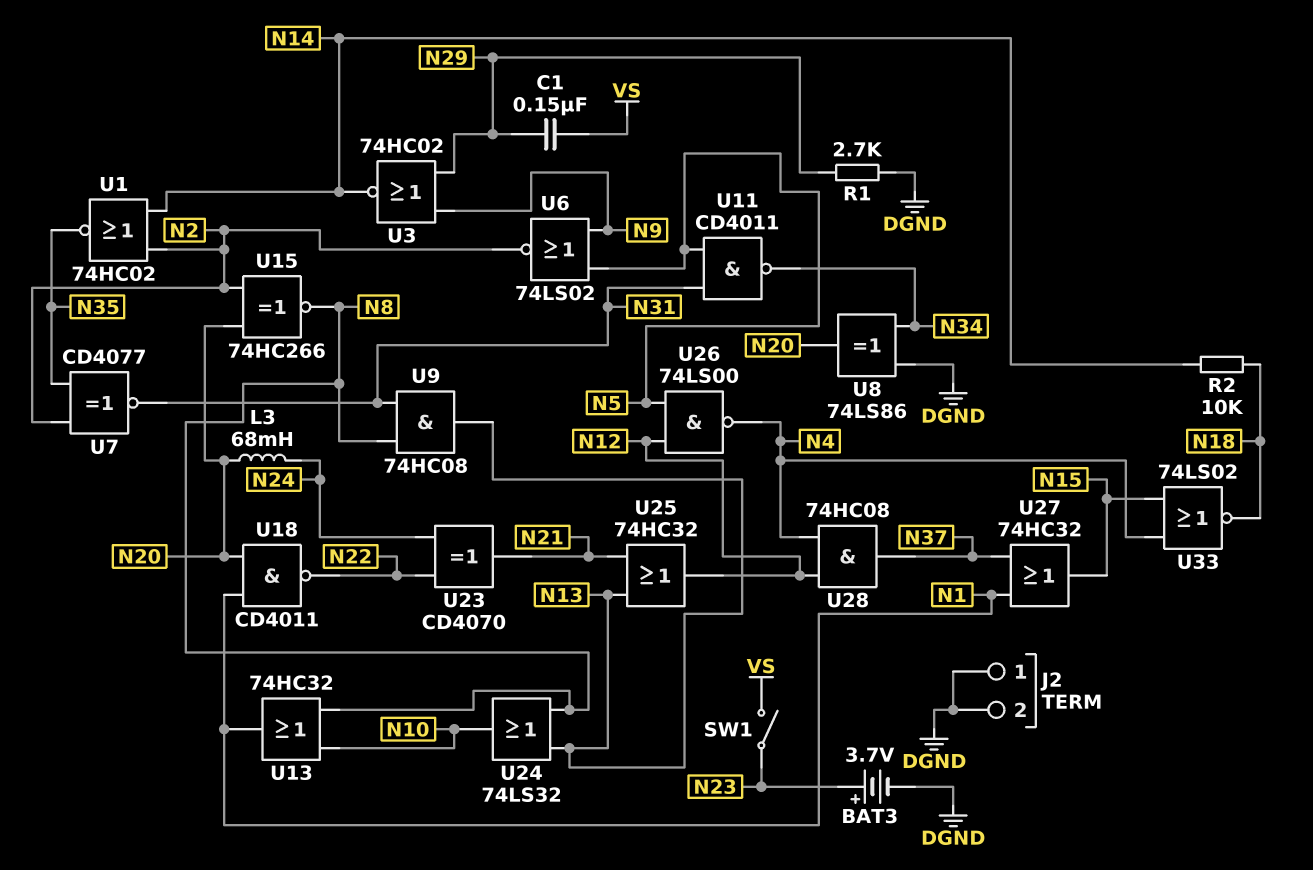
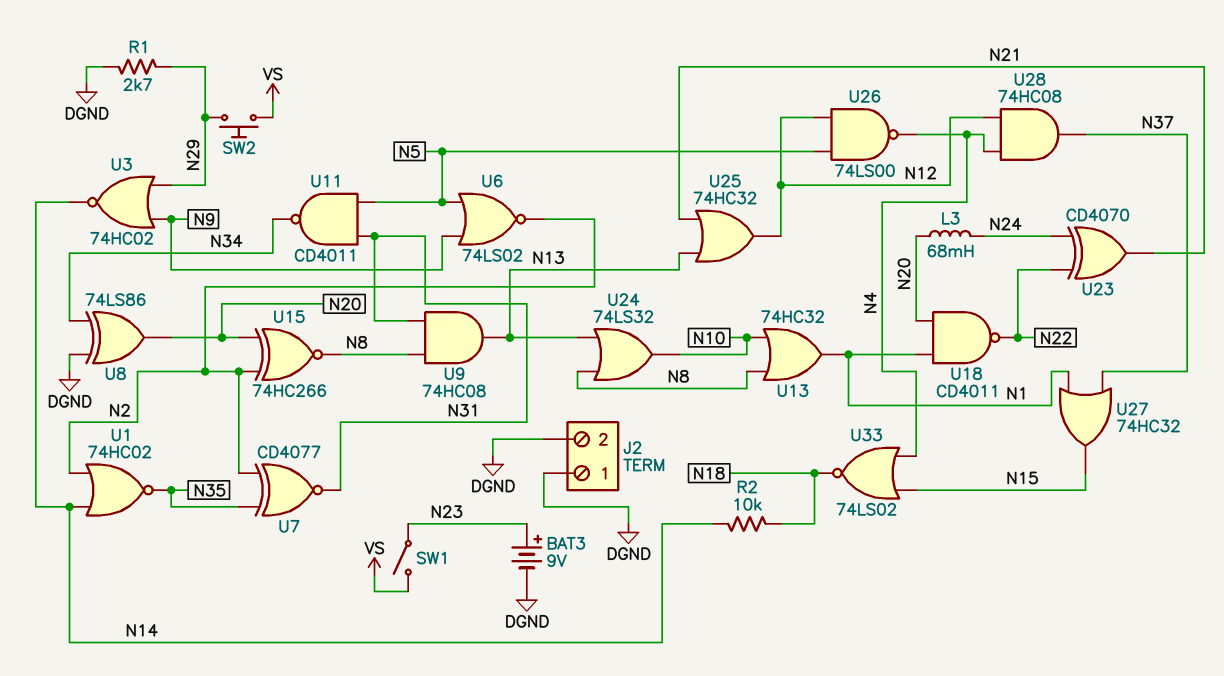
BAT3: 3.7V (plus N23, minus DGND) -> 9V (plus N23, minus DGND)
C1: 150nF (N29, VS) -> none
SW2: none -> button (N29, VS)

